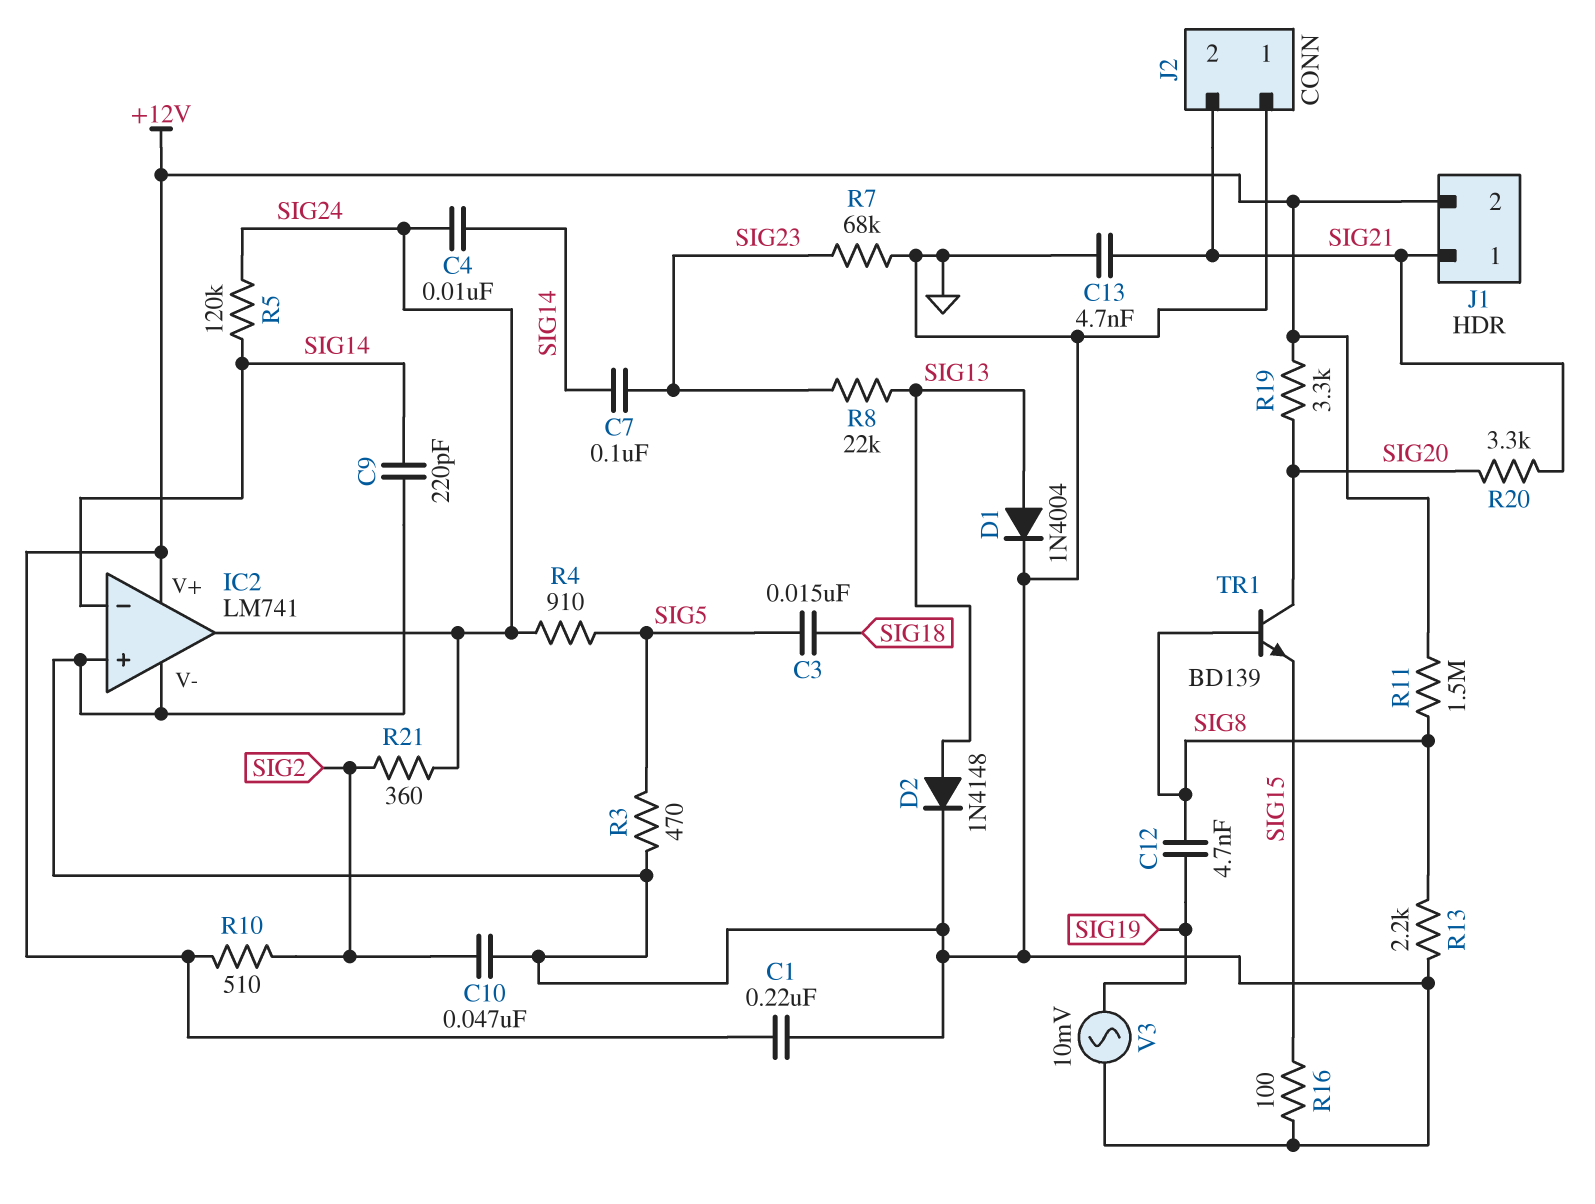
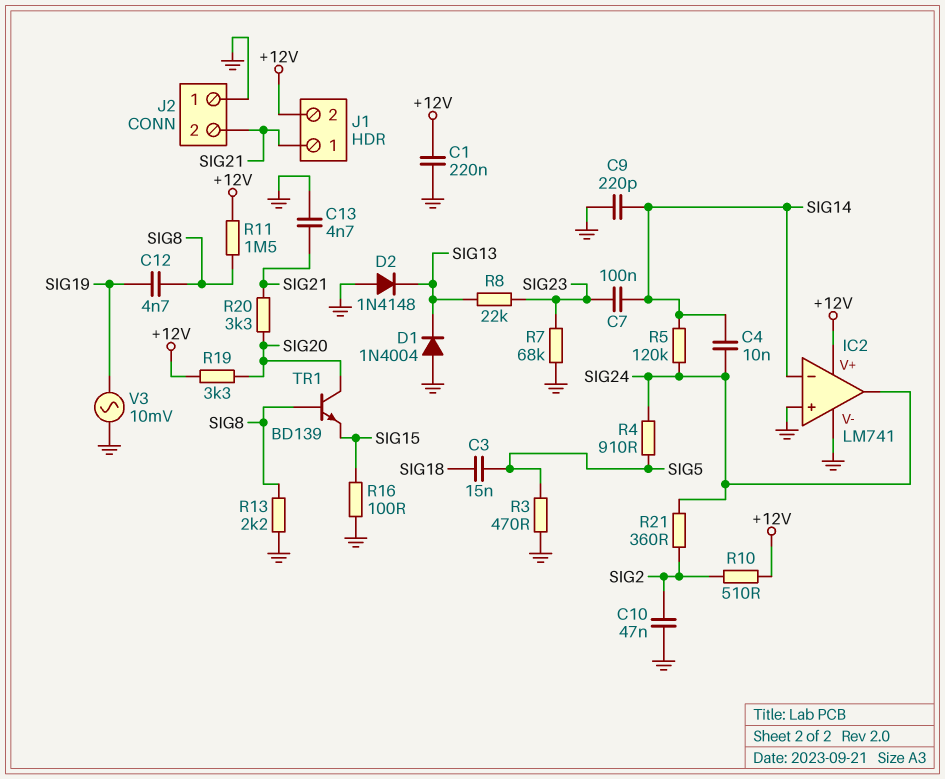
D1: diode 1N4004 (A SIG13, K GND) -> diode 1N4004 (A GND, K SIG13)
D2: diode 1N4148 (A SIG13, K GND) -> diode 1N4148 (A GND, K SIG13)

